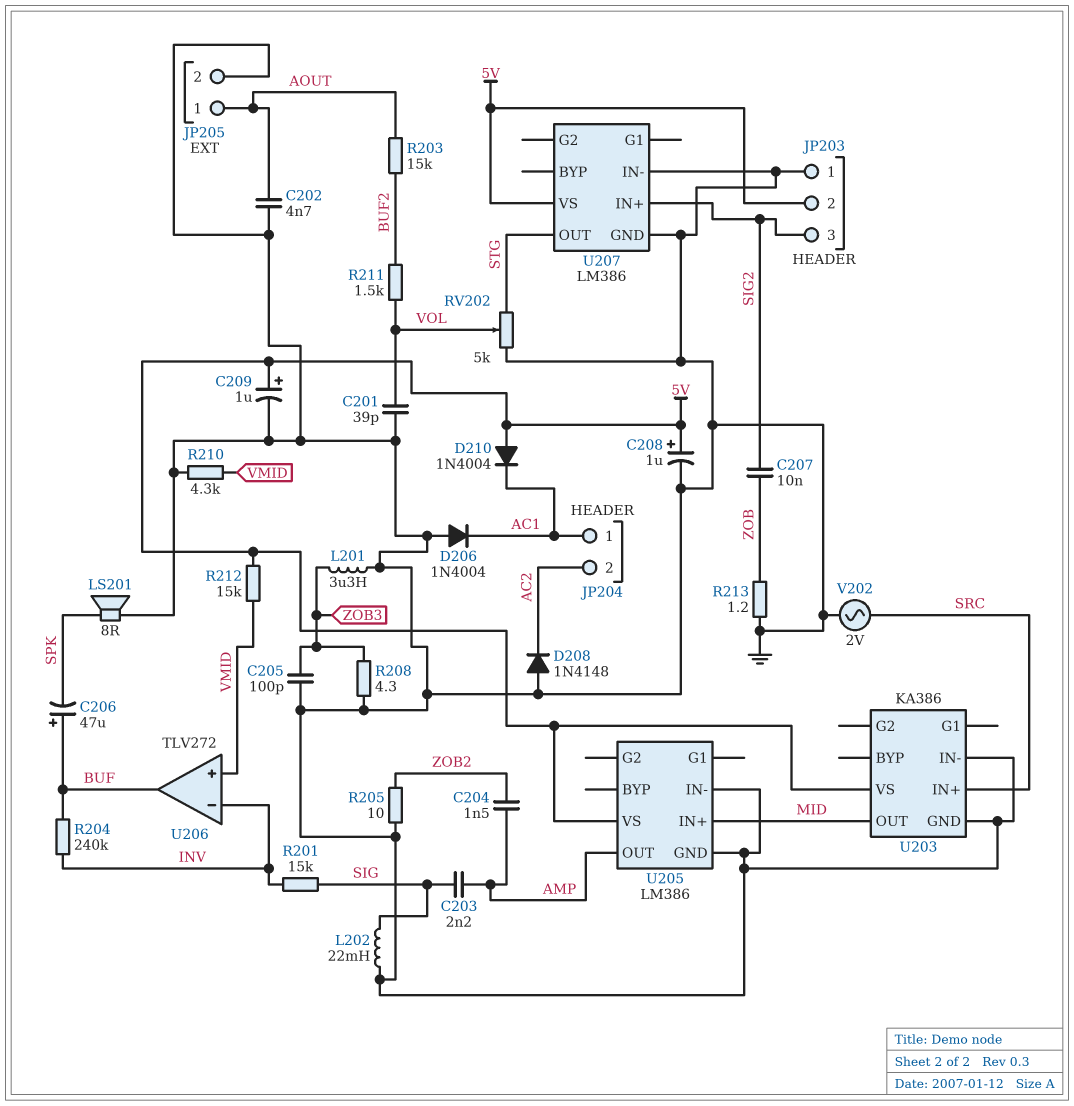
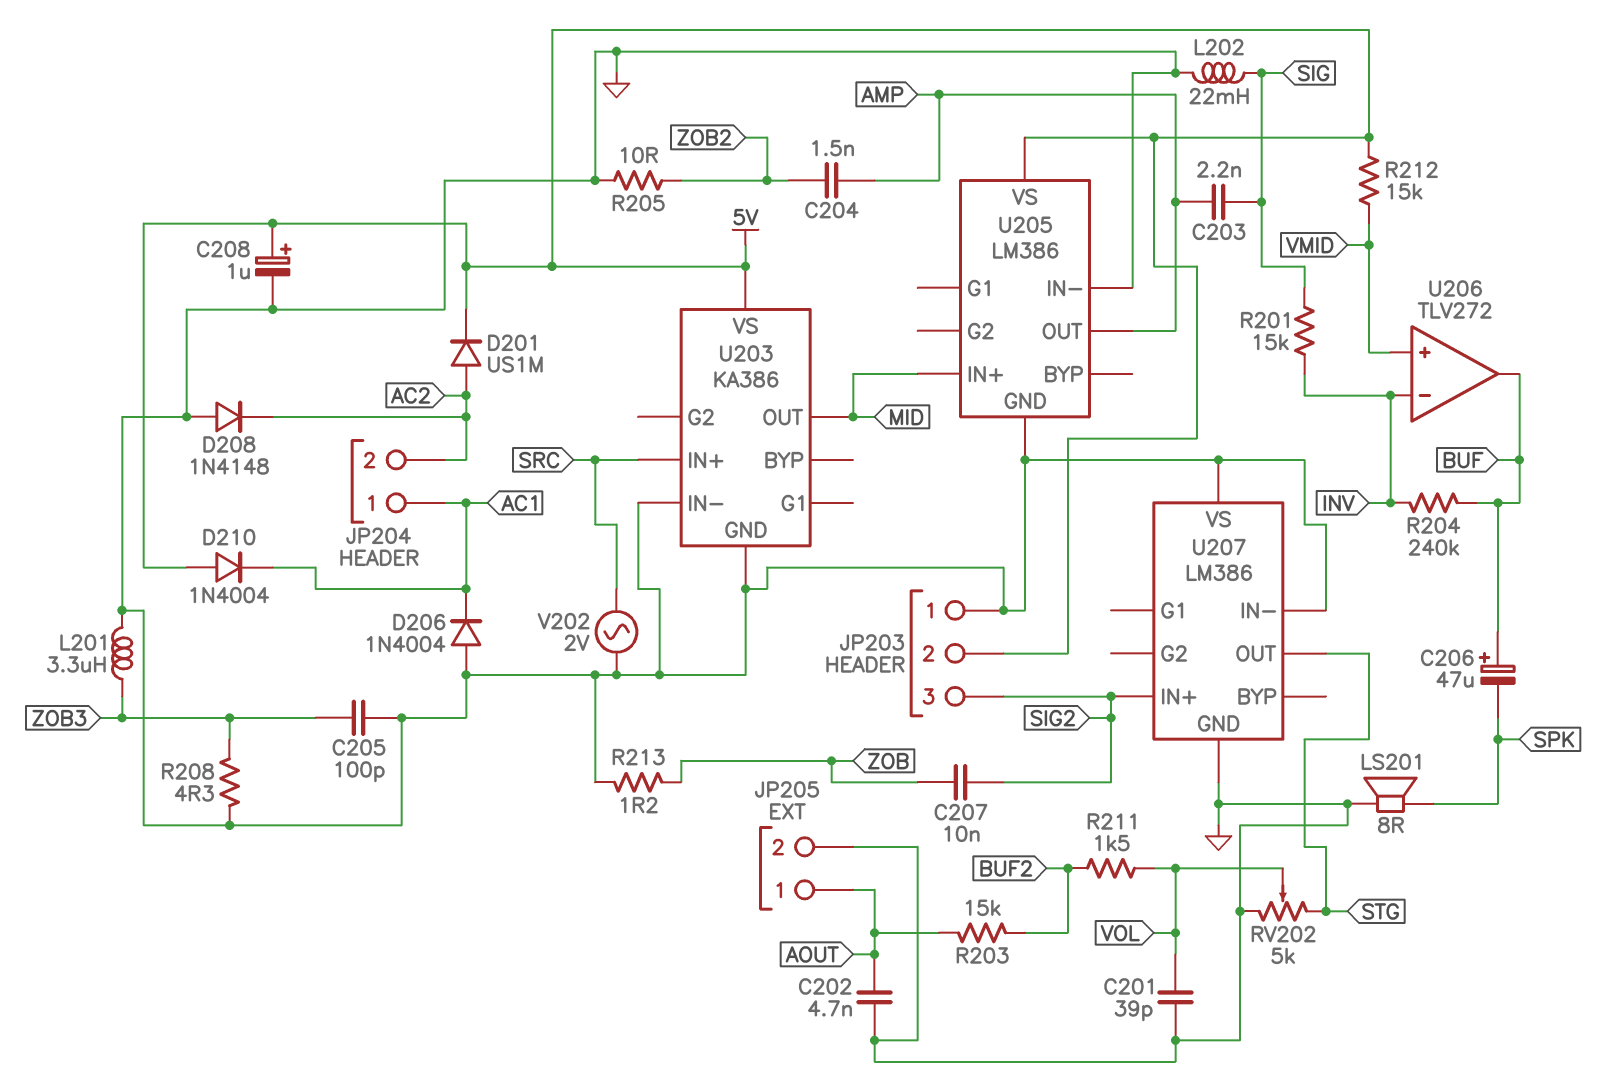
C209: 1uF (plus 5V, minus GND) -> none
D201: none -> diode US1M (A AC2, K 5V)
R210: 4.3k (GND, VMID) -> none
U207 pin VS: 5V -> GND

